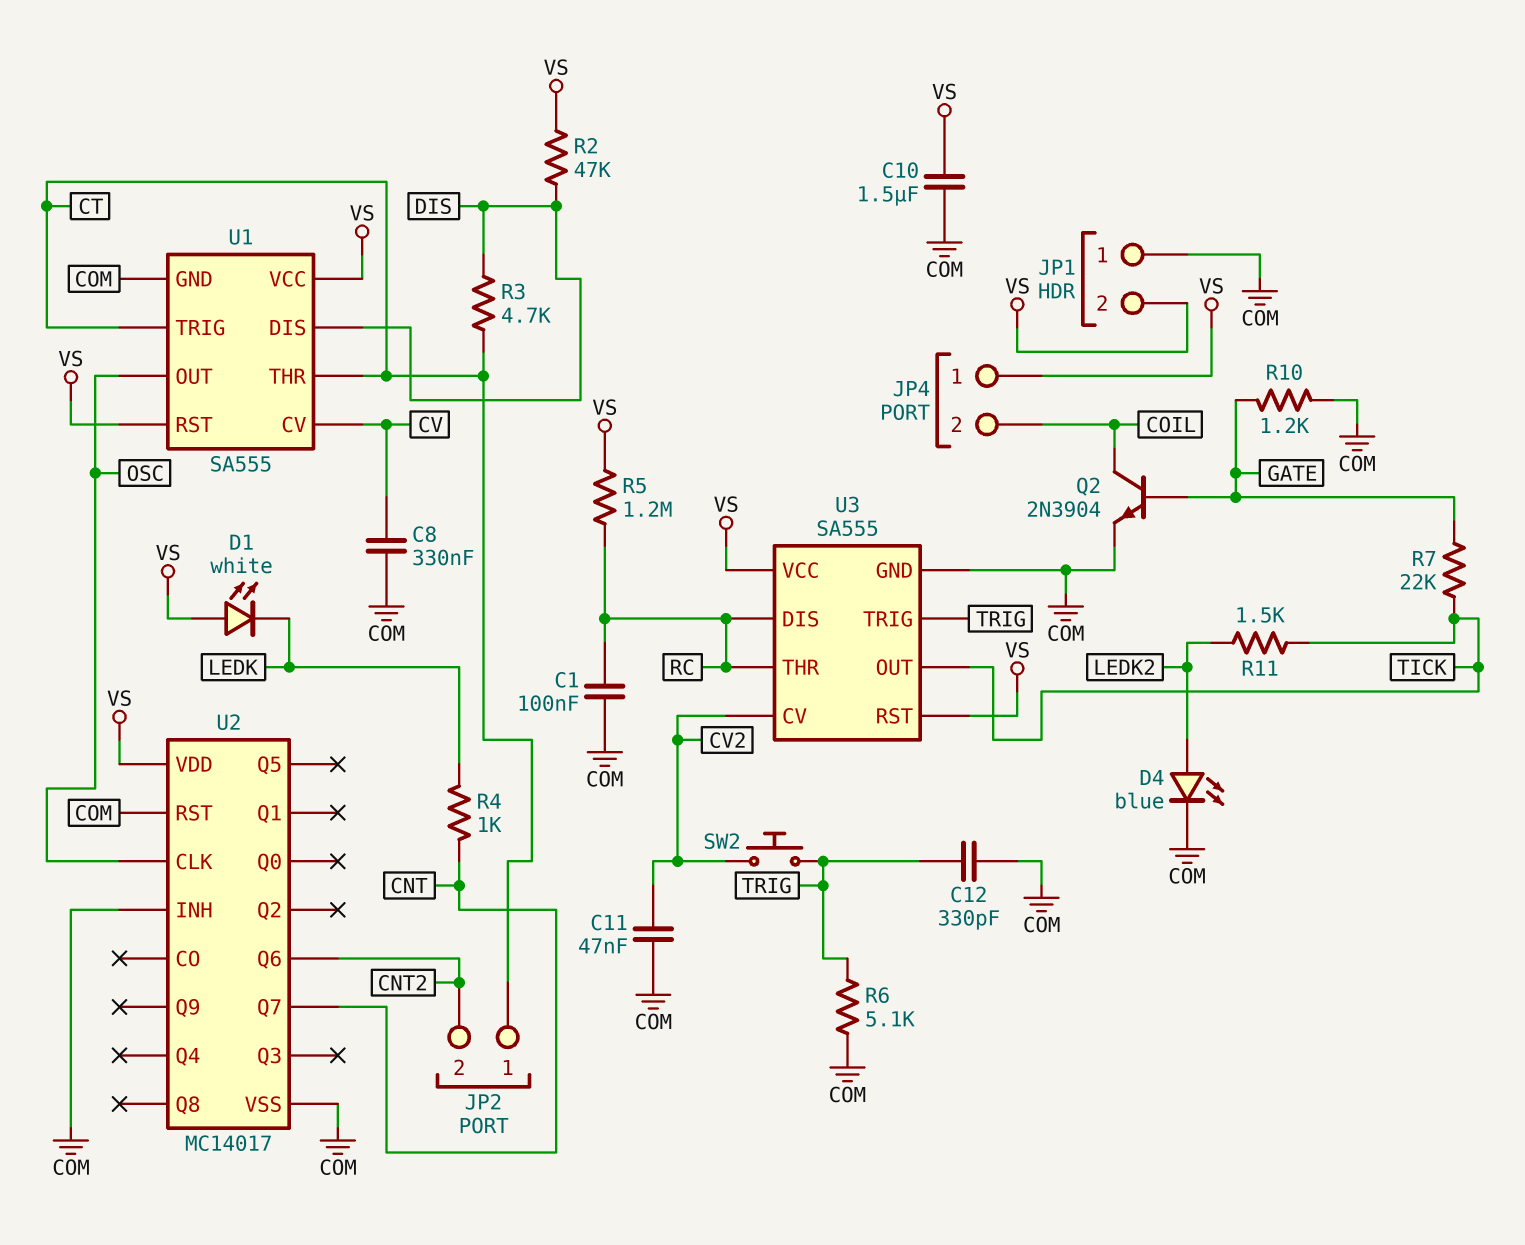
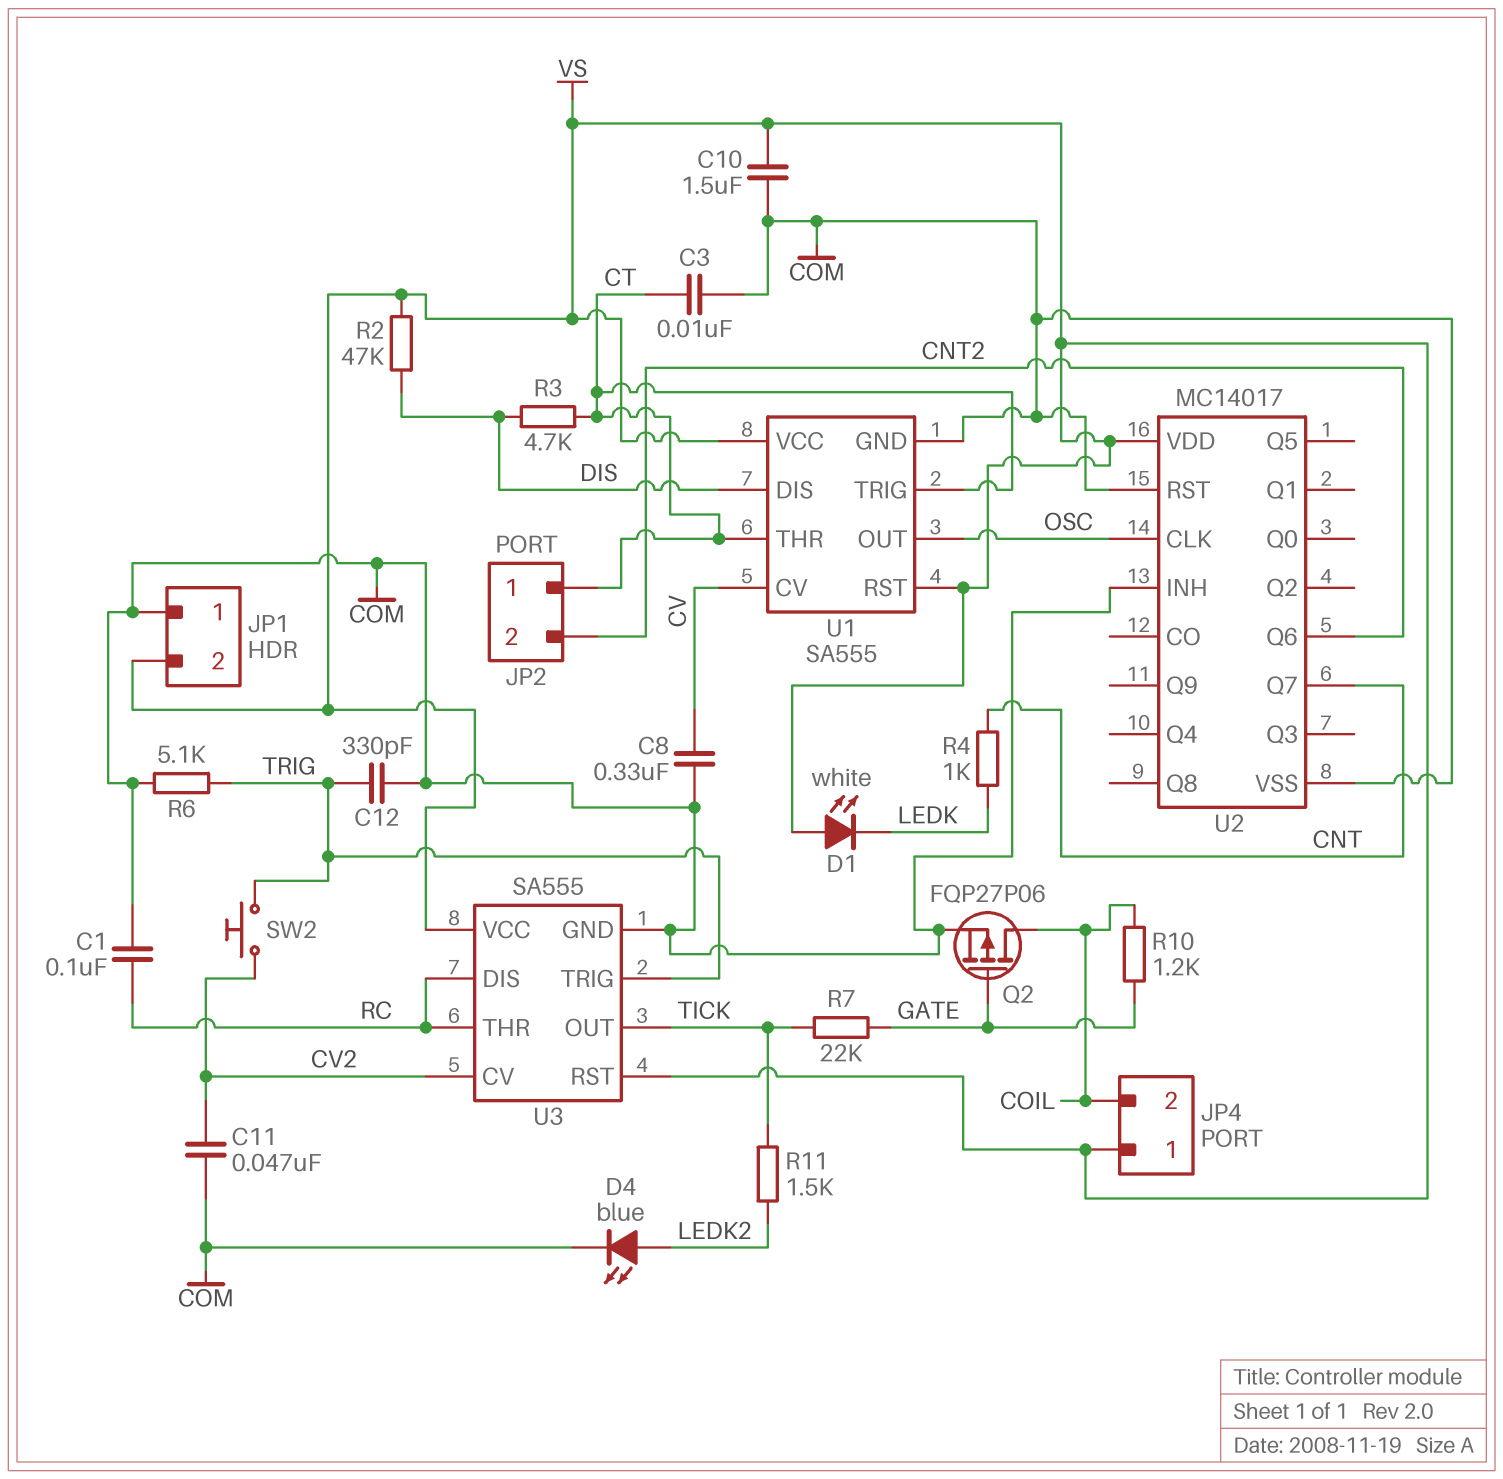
C3: none -> 10nF (COM, CT)
Q2: NPN 2N3904 (B GATE, C COIL, E COM) -> PMOS FQP27P06 (G GATE, D COIL, S COM)
R5: 1.2M (RC, VS) -> none
R10: 1.2k (COM, GATE) -> 1.2k (COIL, GATE)

